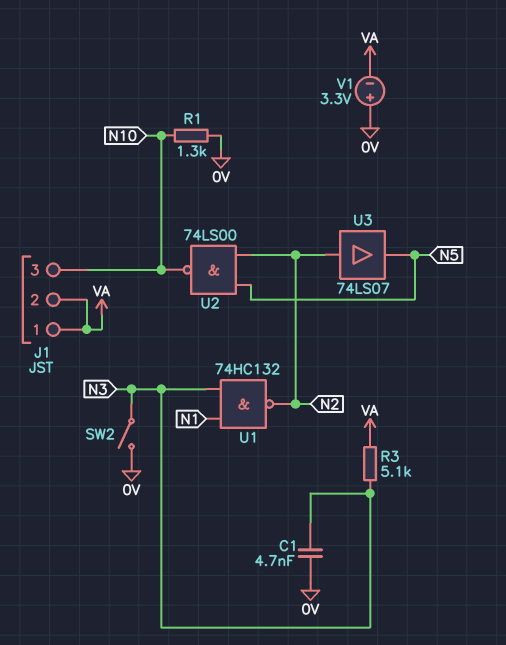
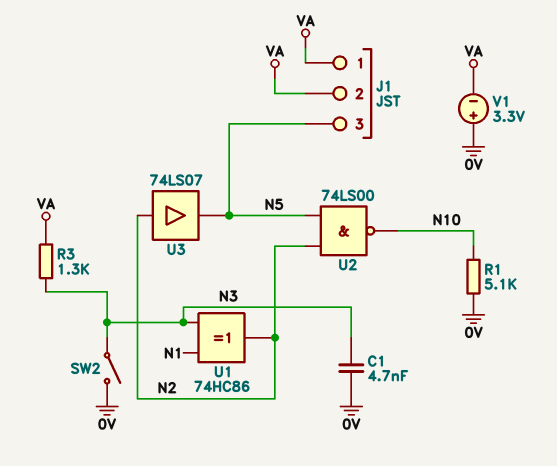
J1 pin 3: N10 -> N5
R1: 1.3k (0V, N10) -> 5.1k (0V, N10)
R3: 5.1k (N3, VA) -> 1.3k (N3, VA)
U1: NAND 74HC132 (in N1, in N3, out N2) -> XOR 74HC86 (in N1, in N3, out N2)

